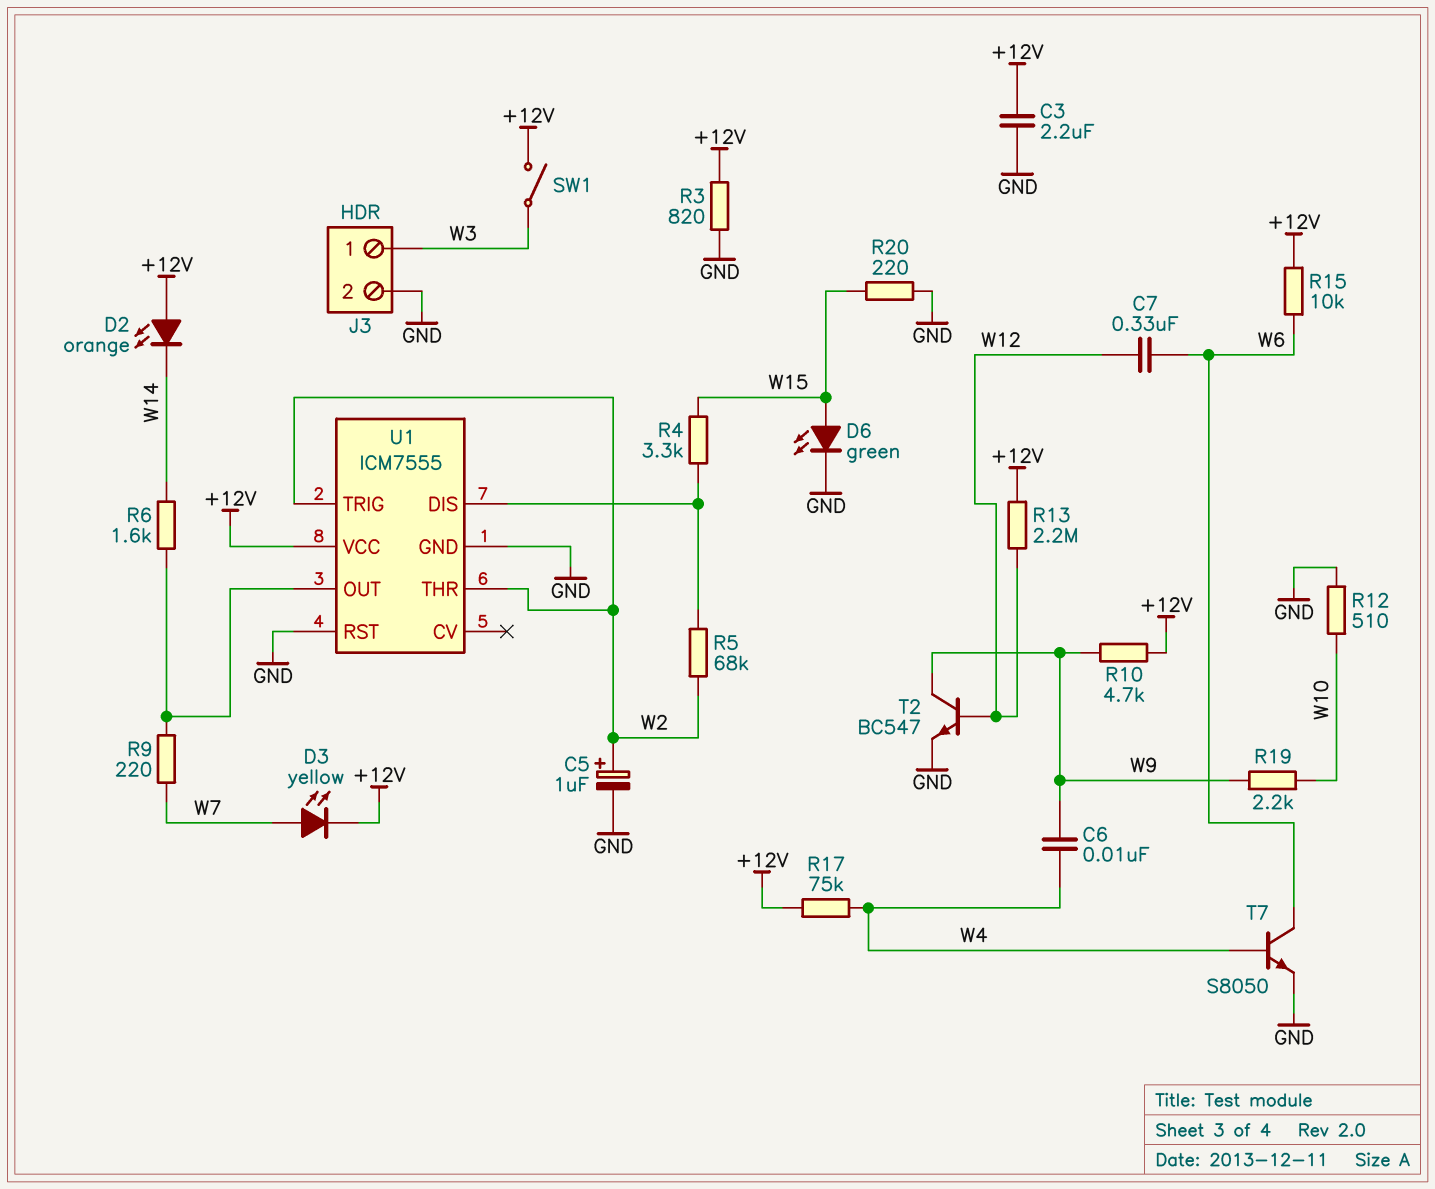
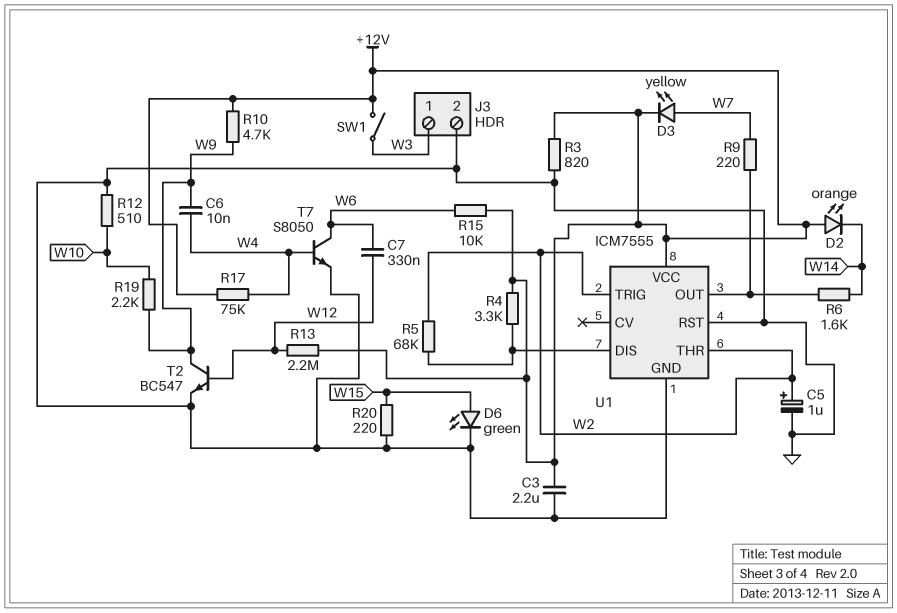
R4: 3.3k (U1/DIS, W15) -> 3.3k (+12V, U1/DIS)

